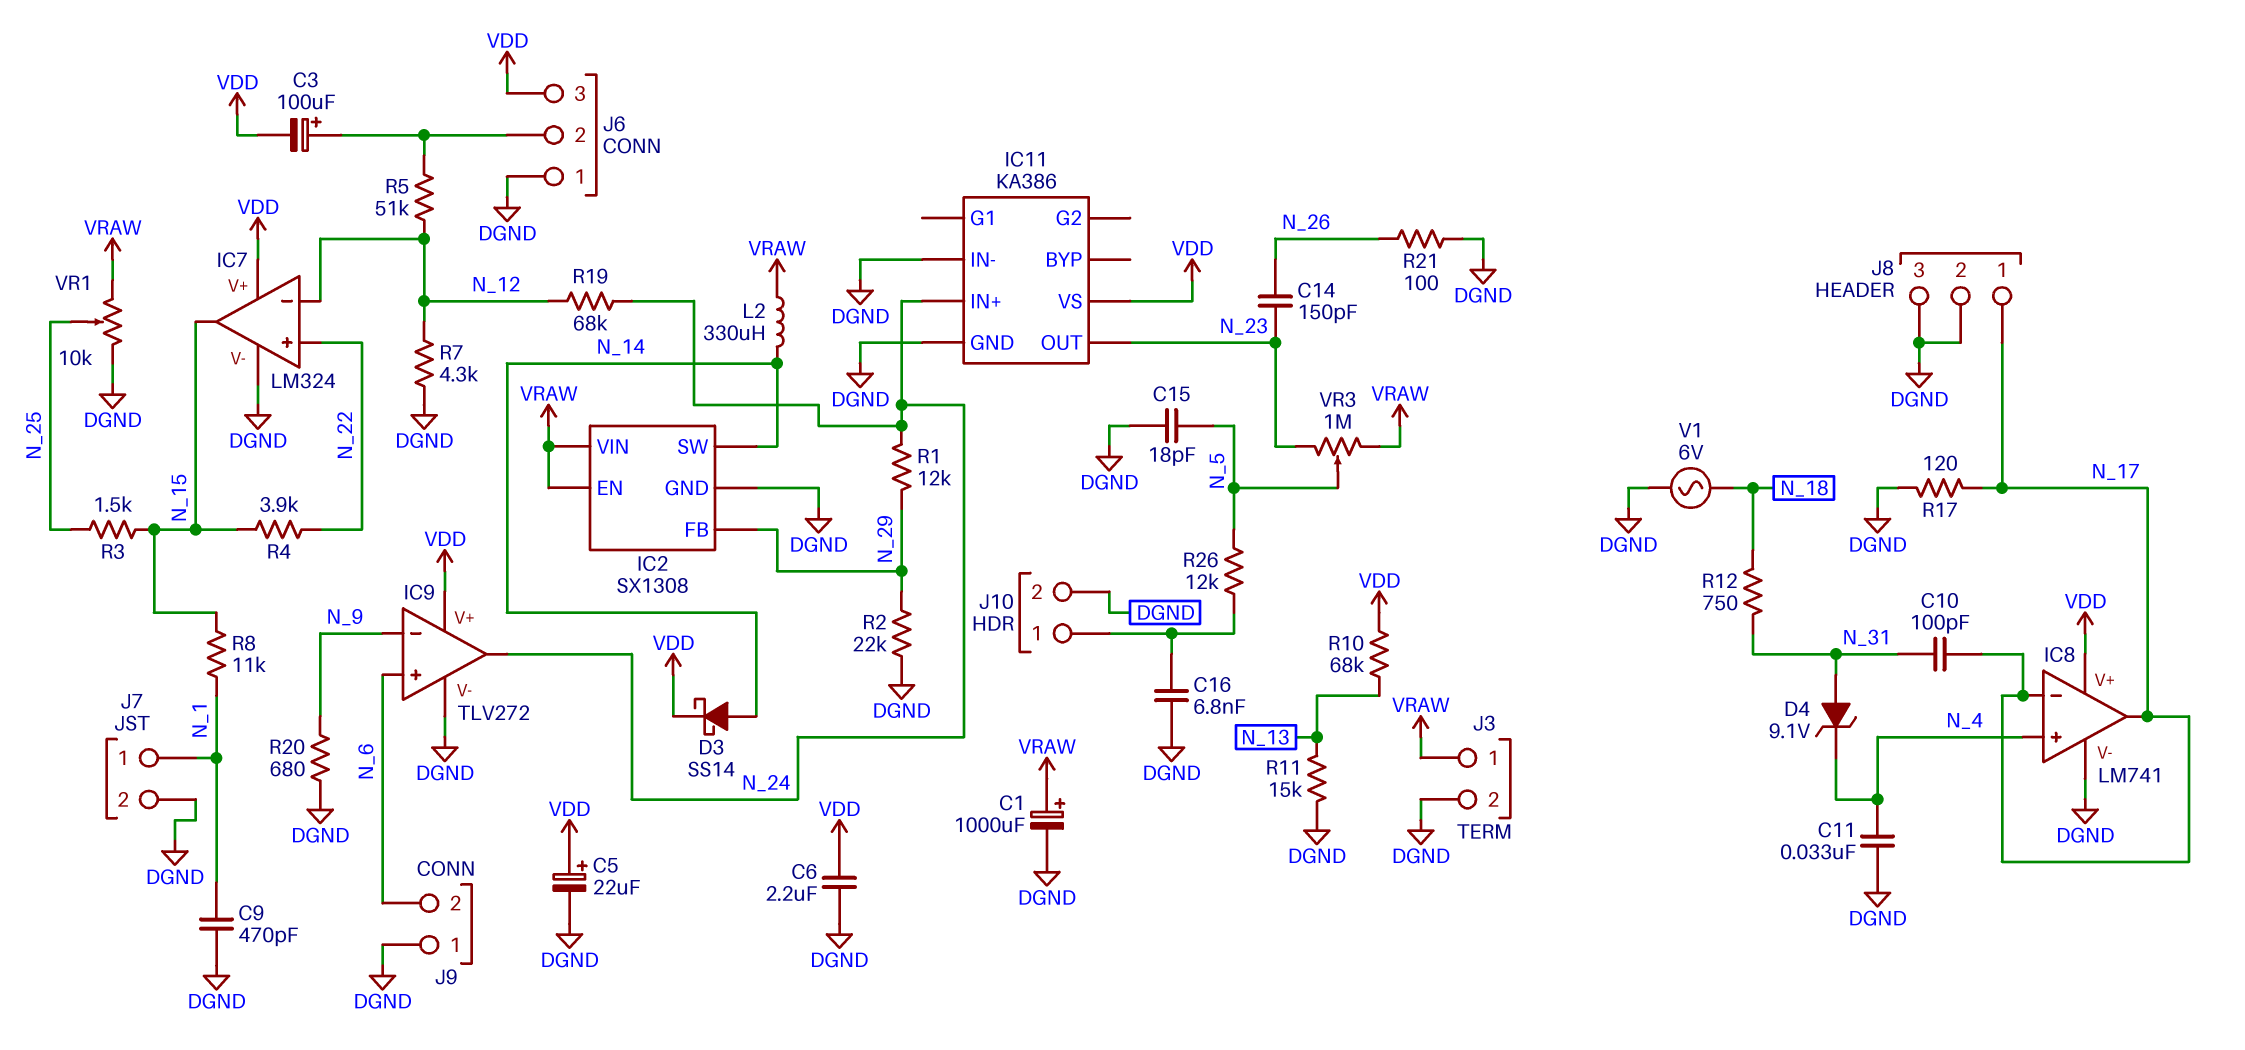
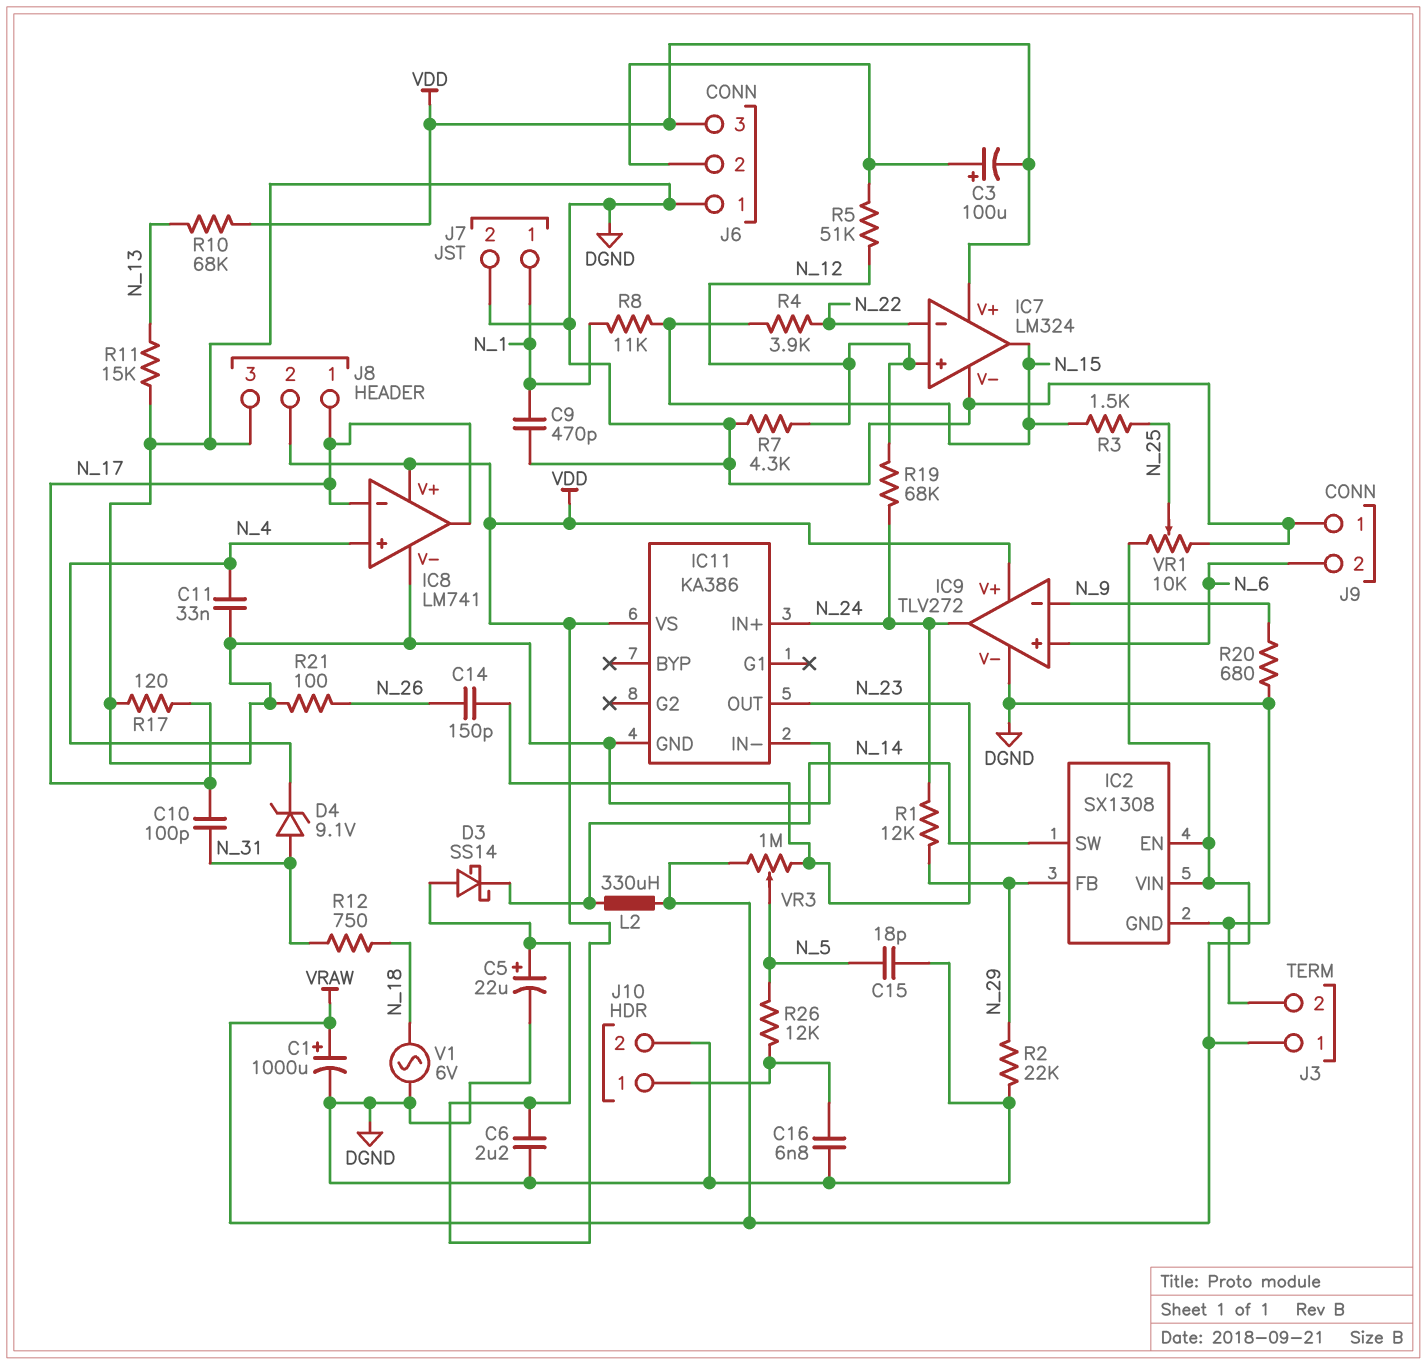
D3: schottky SS14 (A N_14, K VDD) -> schottky SS14 (A VDD, K N_14)
IC7 pin in+: N_22 -> N_12
IC7 pin in-: N_12 -> N_22
J8 pin 2: DGND -> VDD

